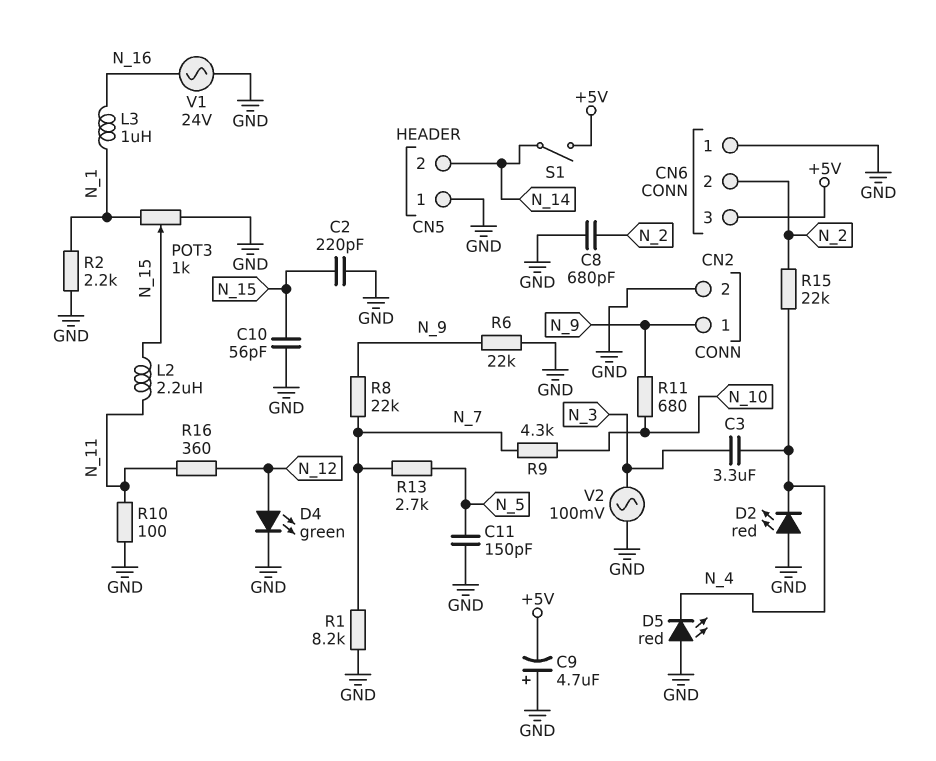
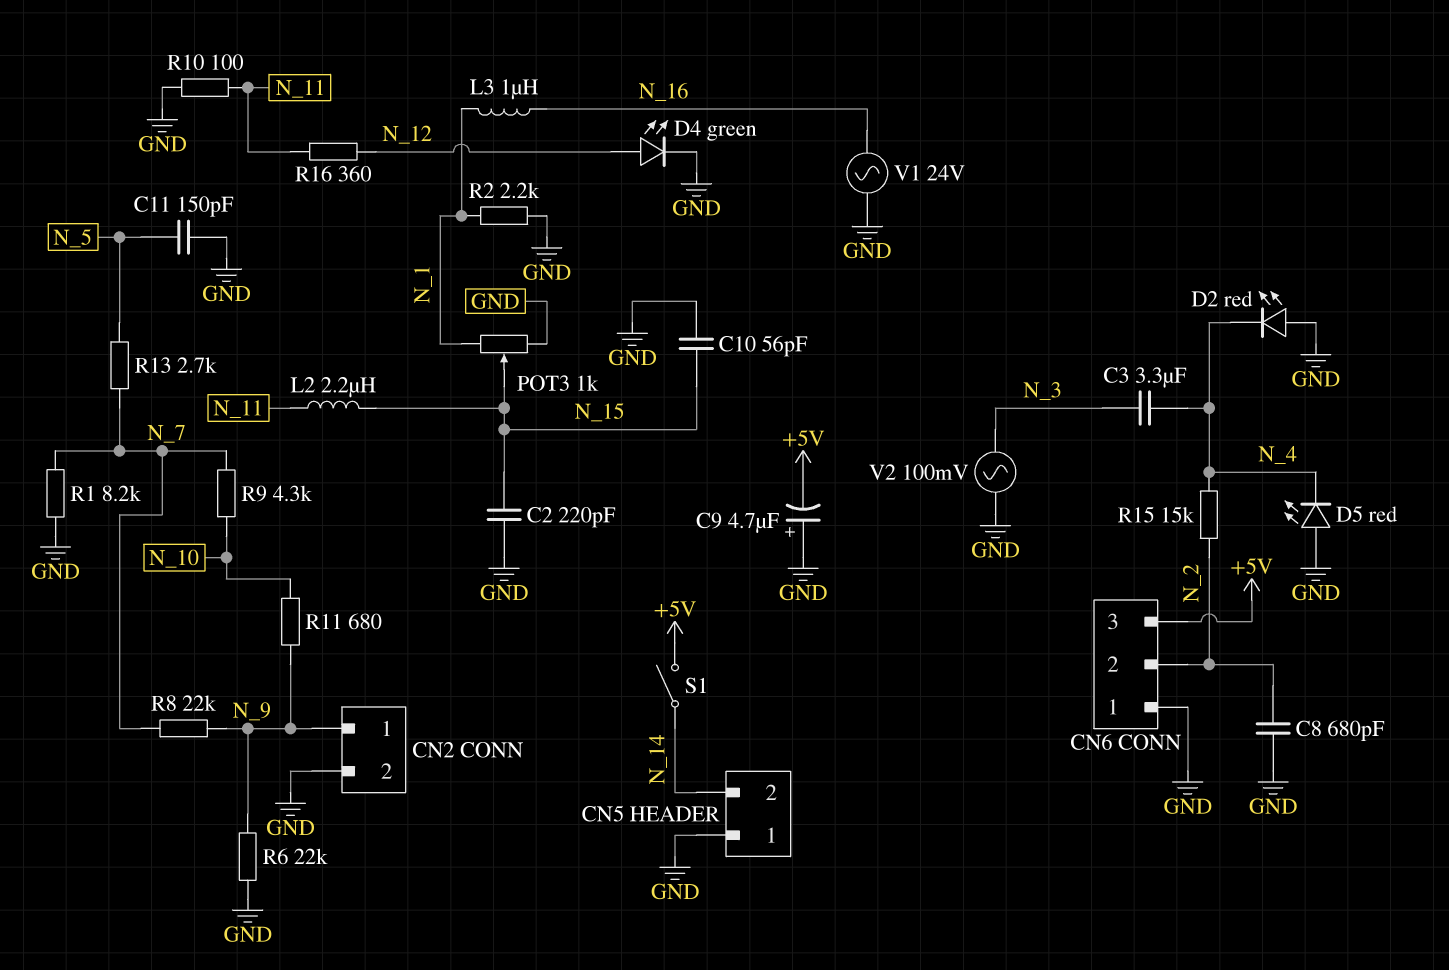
R15: 22k (N_2, N_4) -> 15k (N_2, N_4)

